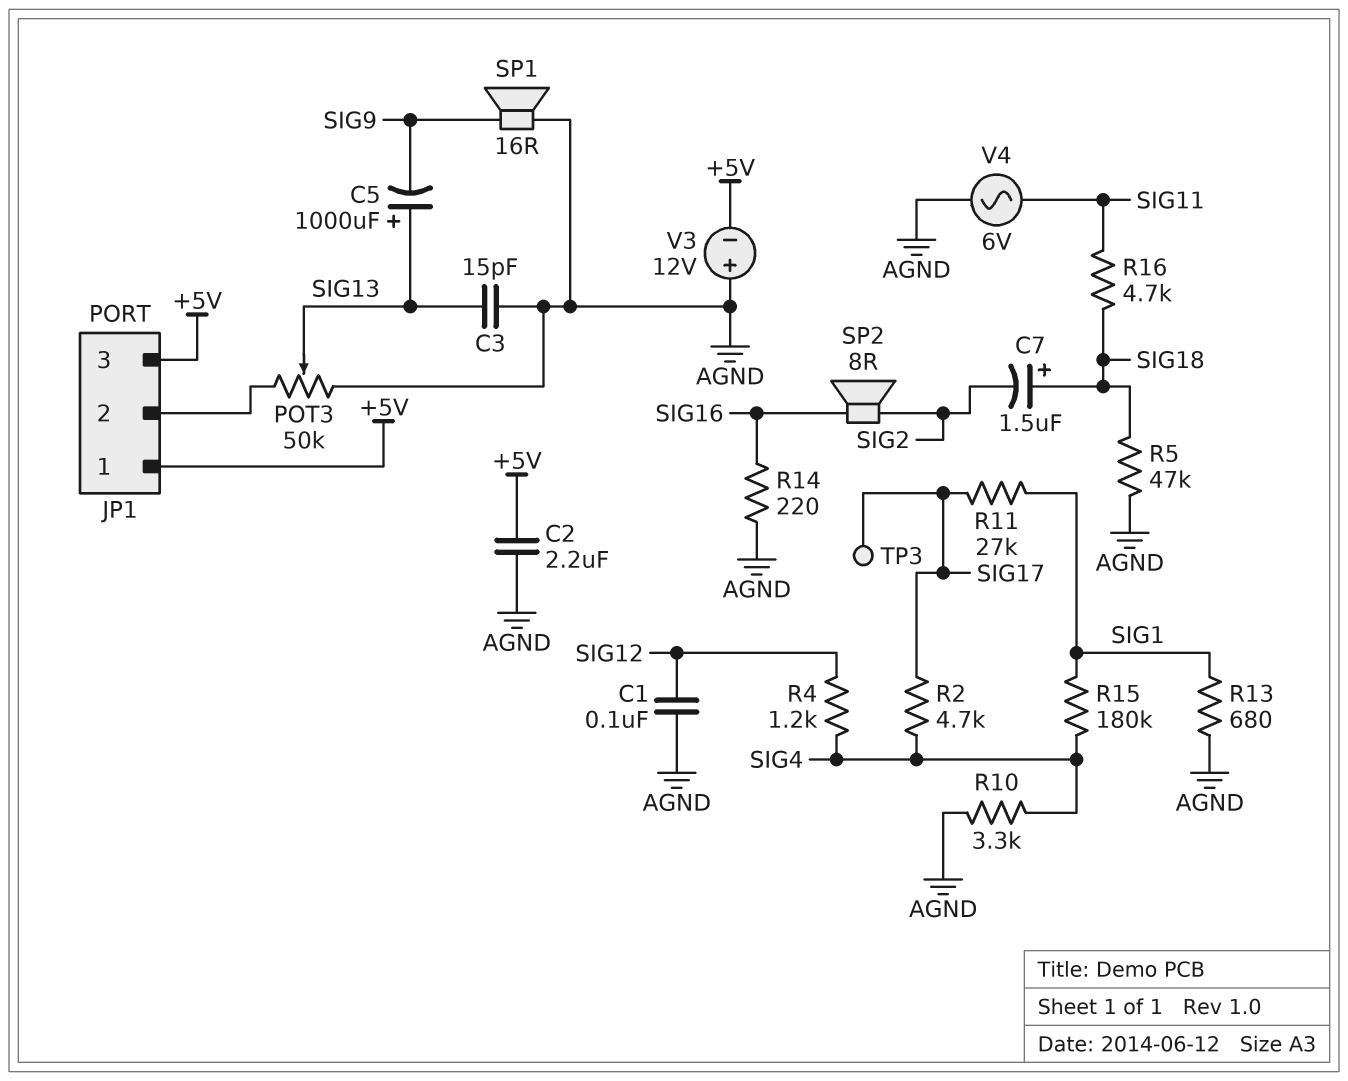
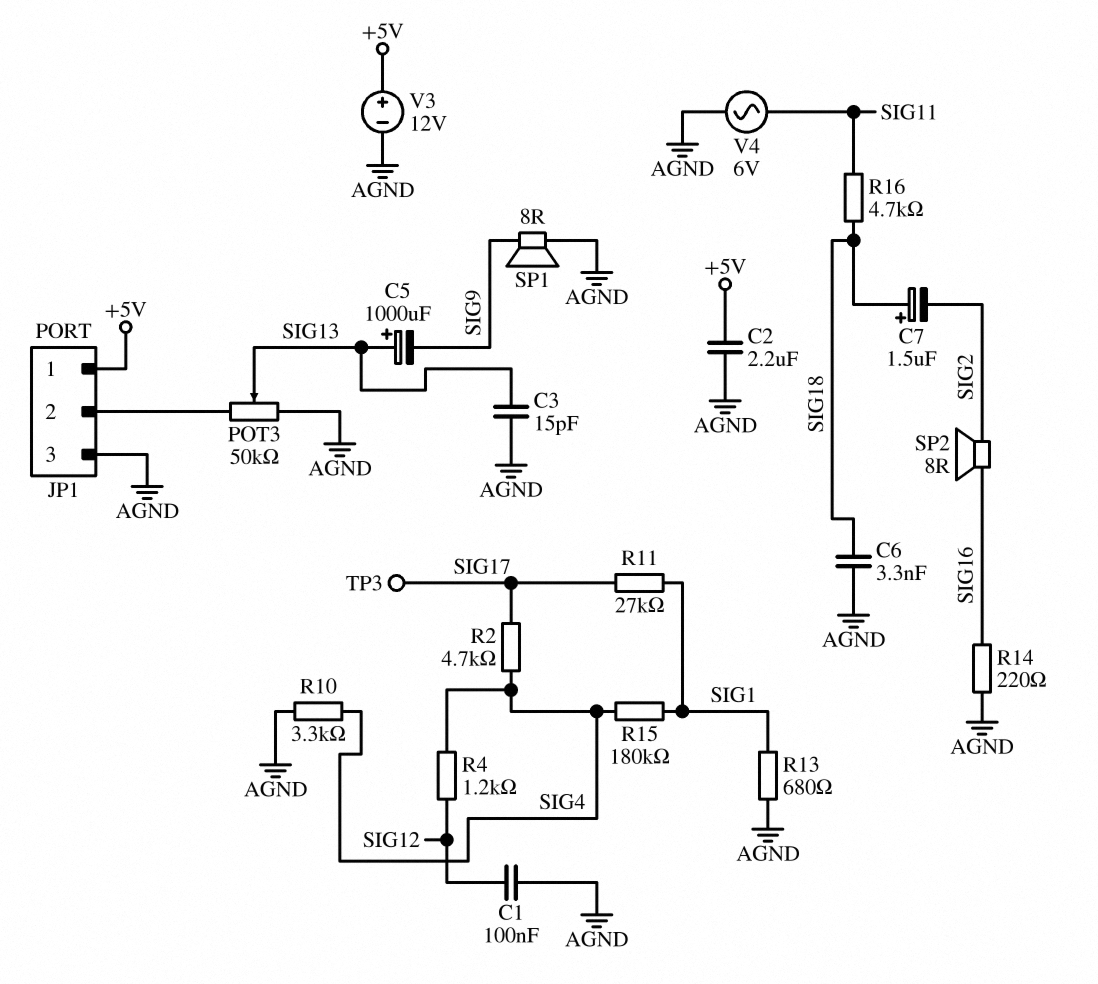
C6: none -> 3.3nF (AGND, SIG18)
JP1 pin 3: +5V -> AGND
R5: 47k (AGND, SIG18) -> none
SP1: speaker 16R (AGND, SIG9) -> speaker 8R (AGND, SIG9)
V3: 12V (plus AGND, minus +5V) -> 12V (plus +5V, minus AGND)

